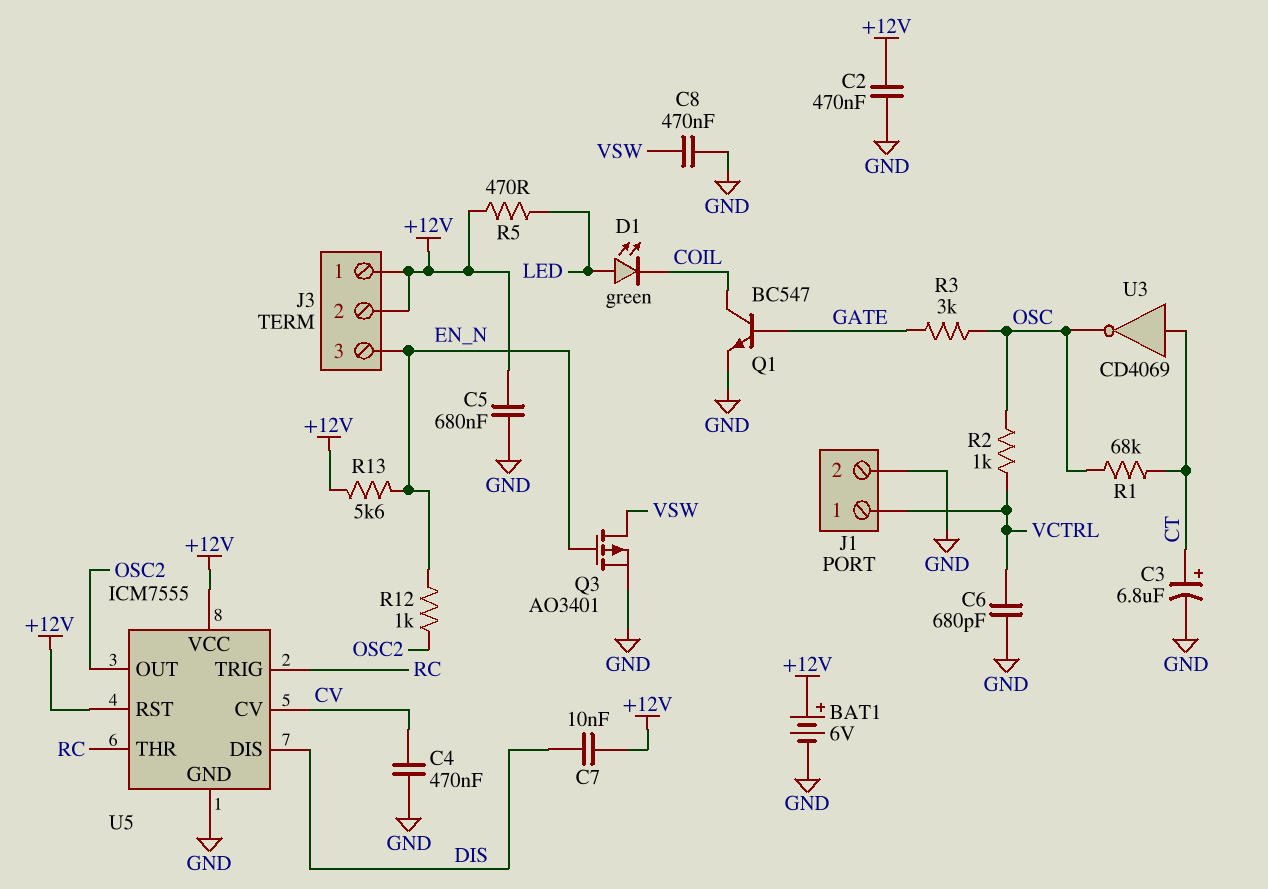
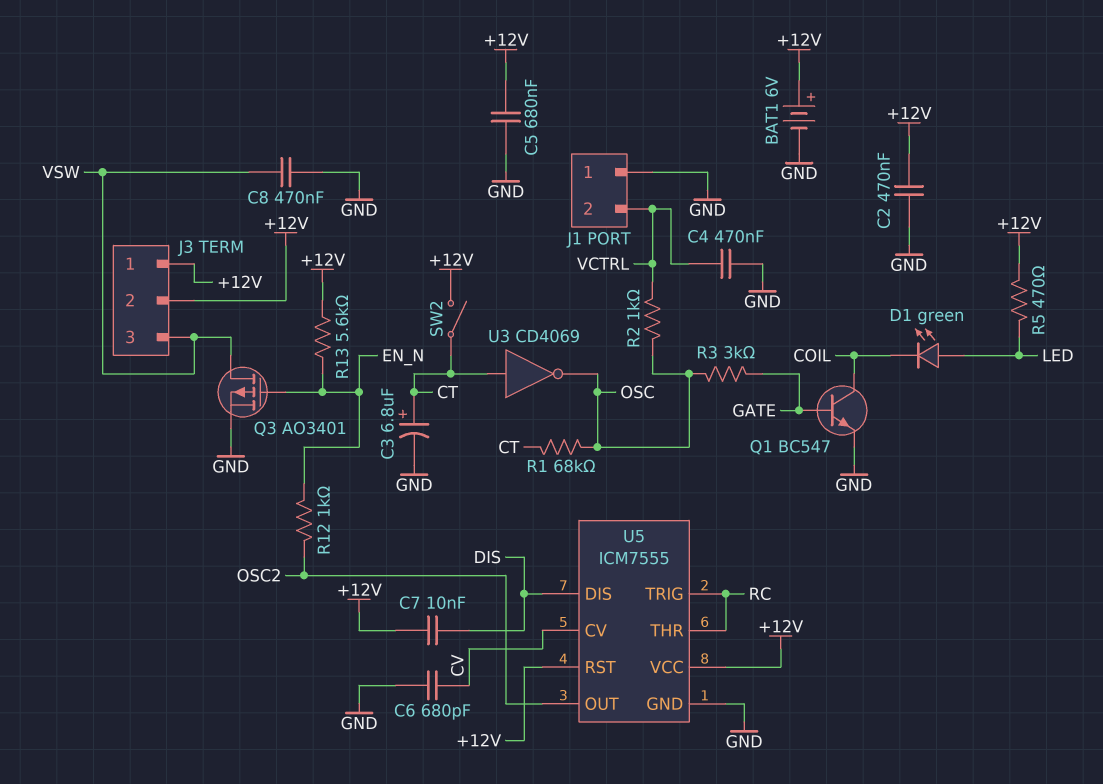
C4: 470nF (CV, GND) -> 470nF (GND, VCTRL)
C6: 680pF (GND, VCTRL) -> 680pF (CV, GND)
J1 pin 1: VCTRL -> GND
J1 pin 2: GND -> VCTRL
J3 pin 3: EN_N -> VSW
SW2: none -> switch (+12V, CT)

